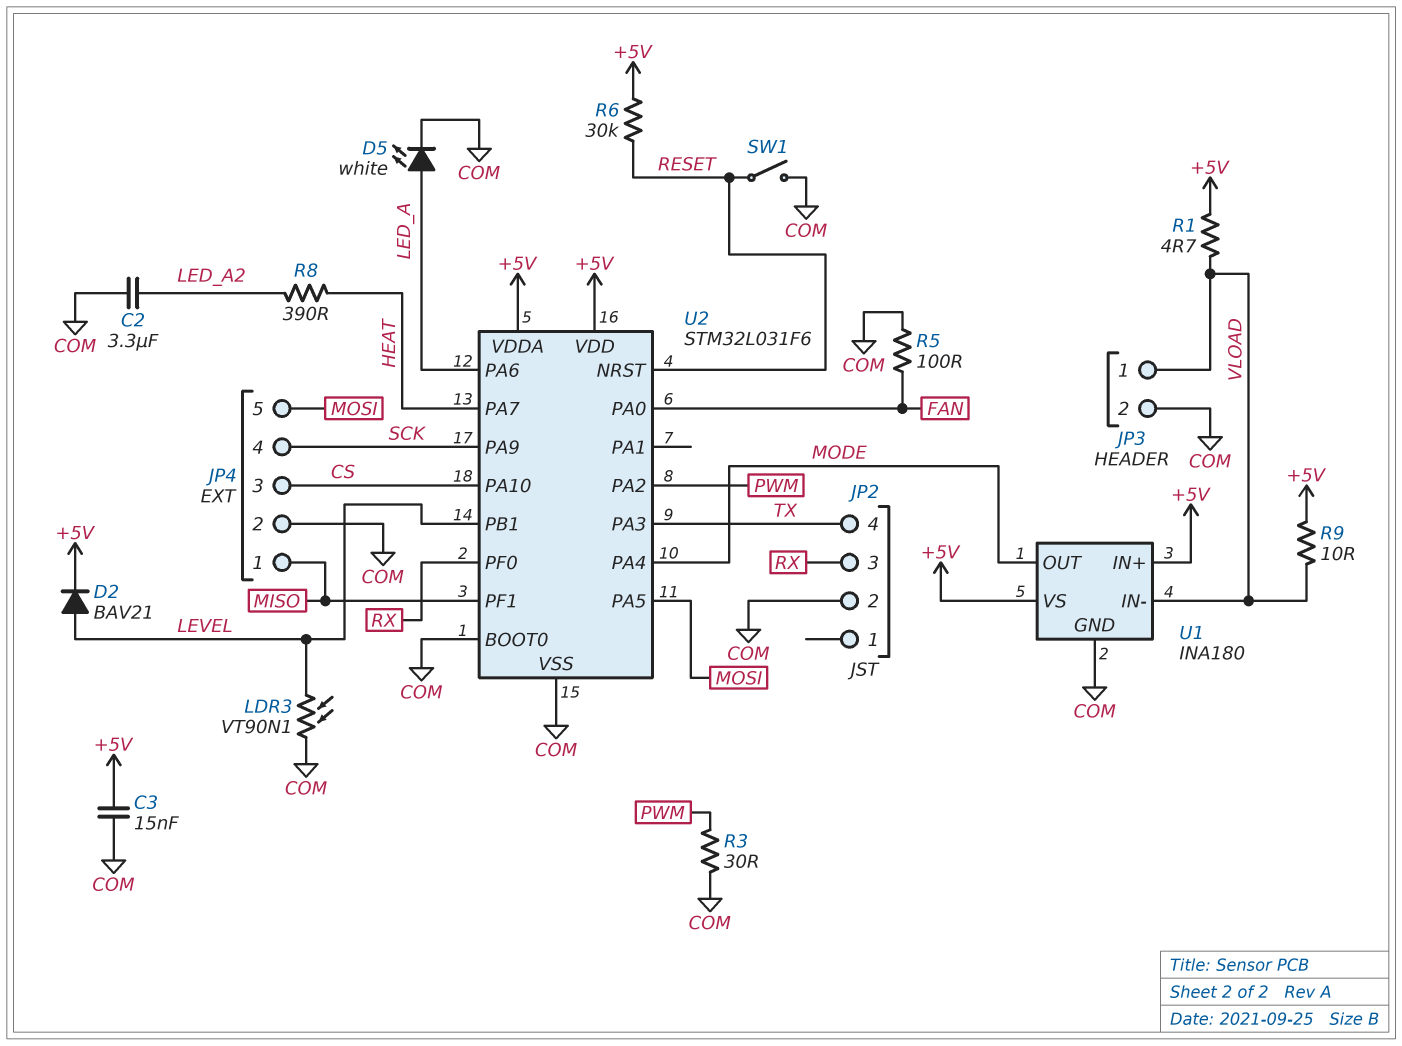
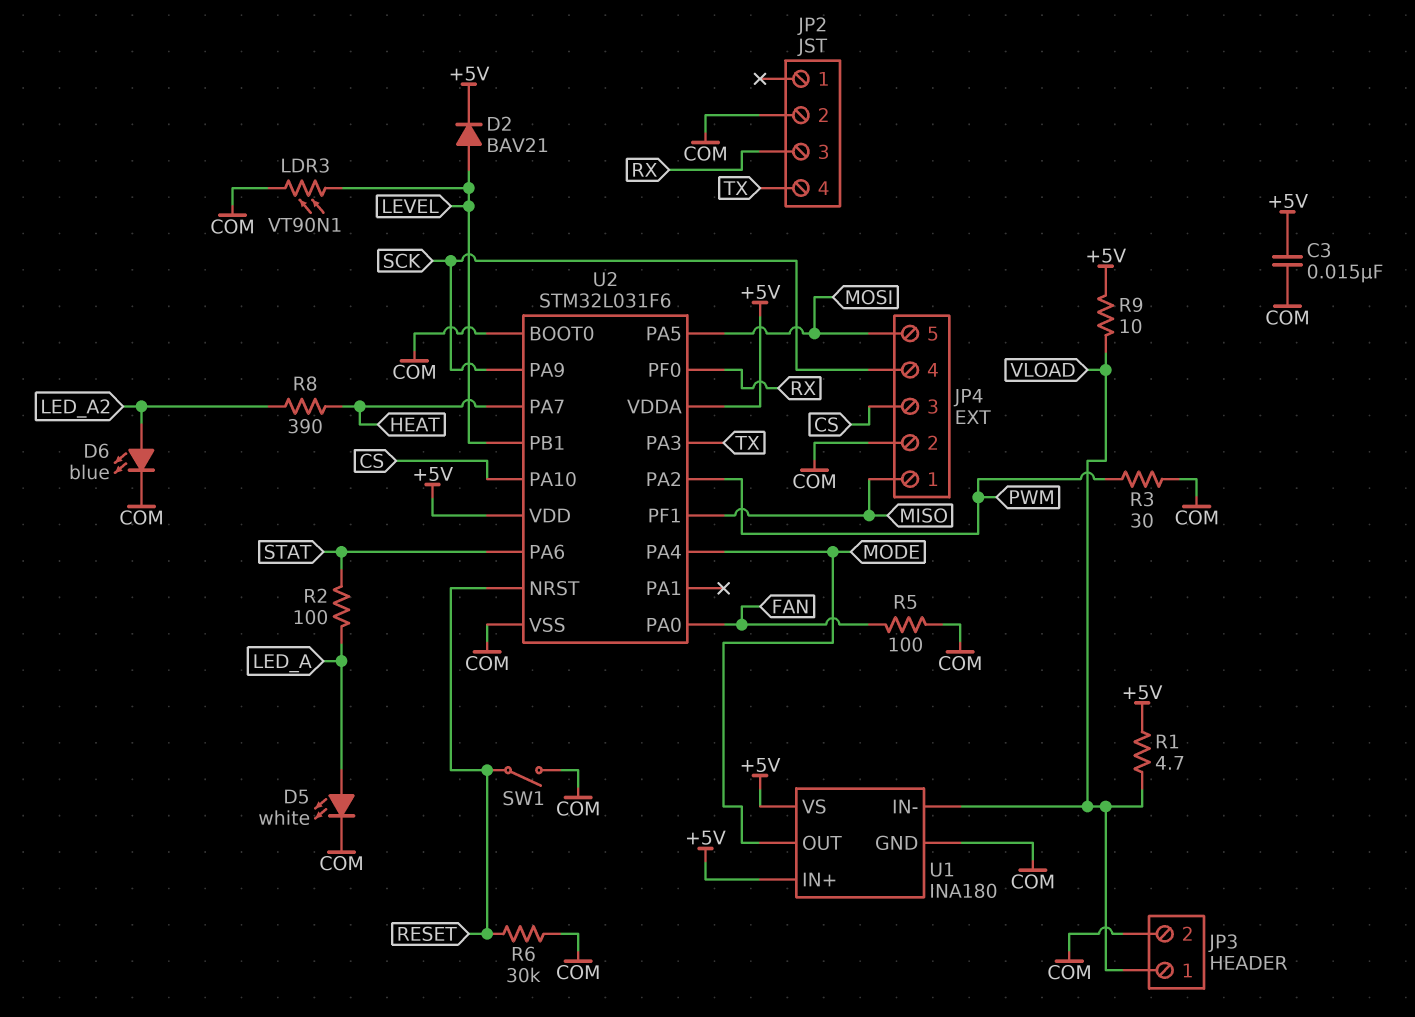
C2: 3.3uF (COM, LED_A2) -> none
D6: none -> LED blue (A LED_A2, K COM)
R2: none -> 100 (LED_A, STAT)
R6: 30k (+5V, RESET) -> 30k (COM, RESET)
U2 pin PA6: LED_A -> STAT

